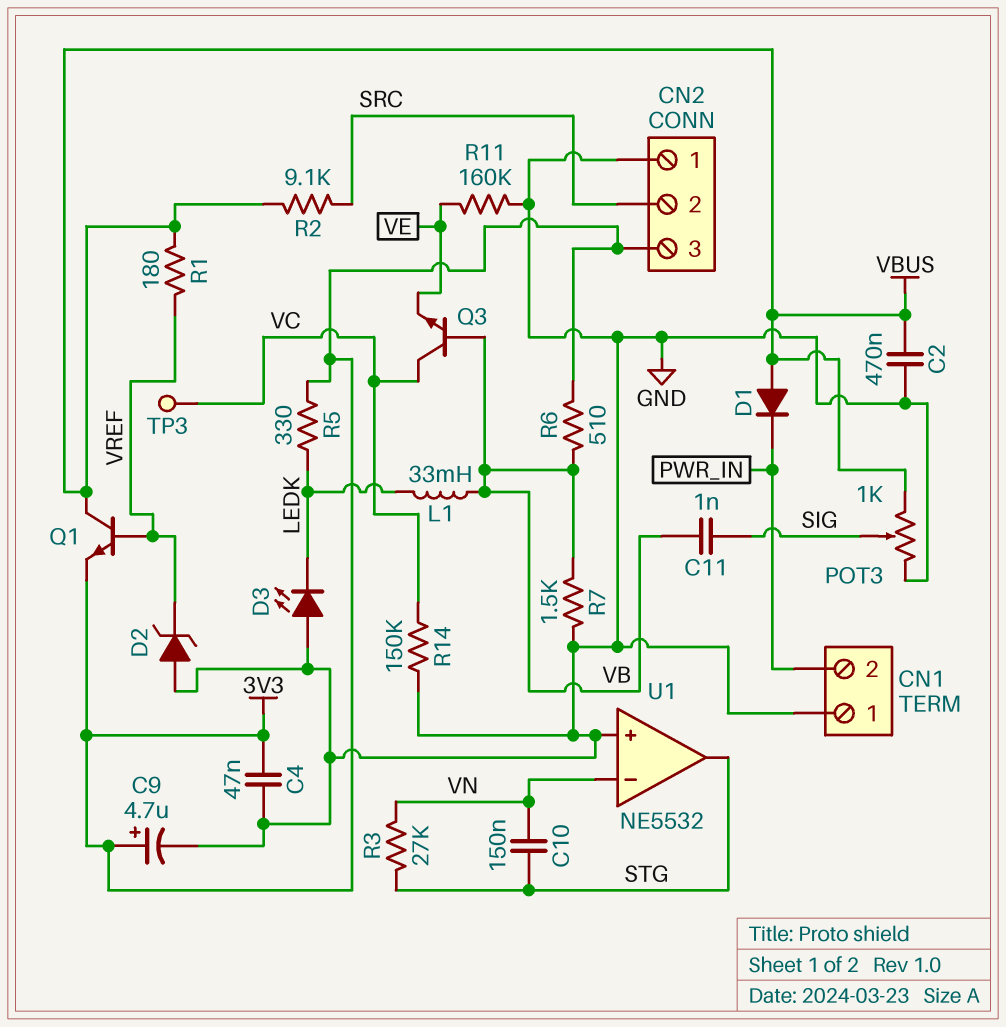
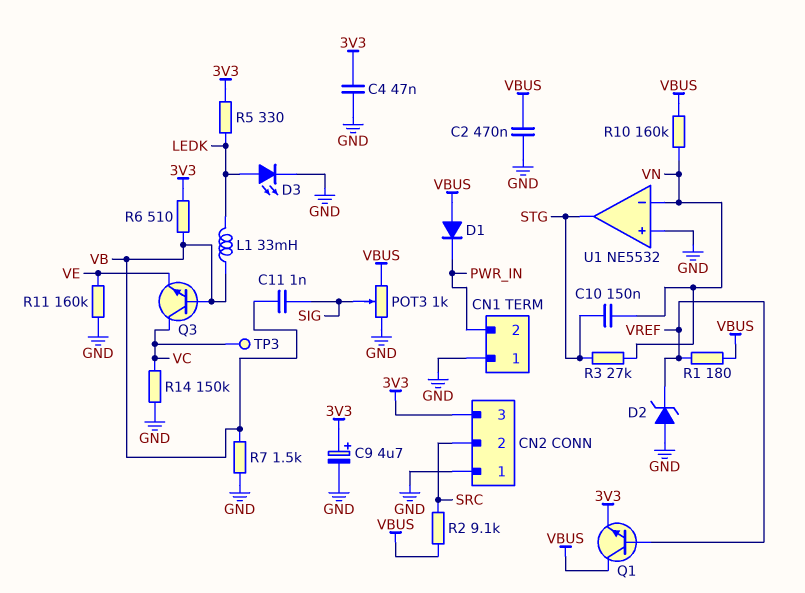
D3: LED (A GND, K LEDK) -> LED (A LEDK, K GND)
R10: none -> 160k (VBUS, VN)

